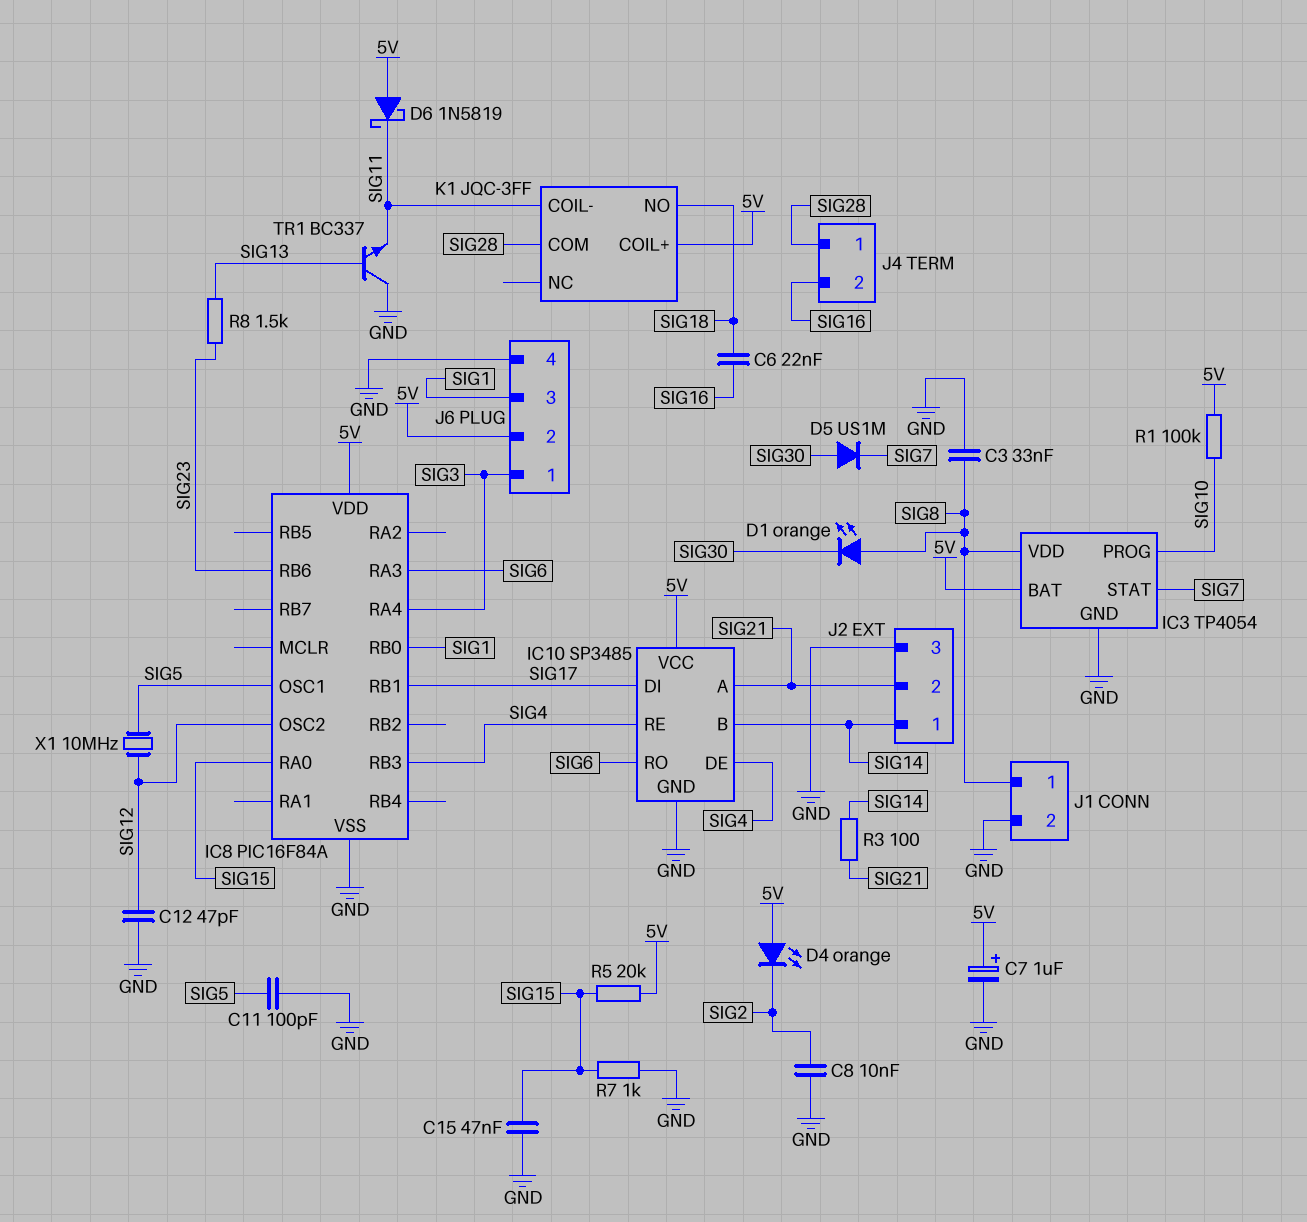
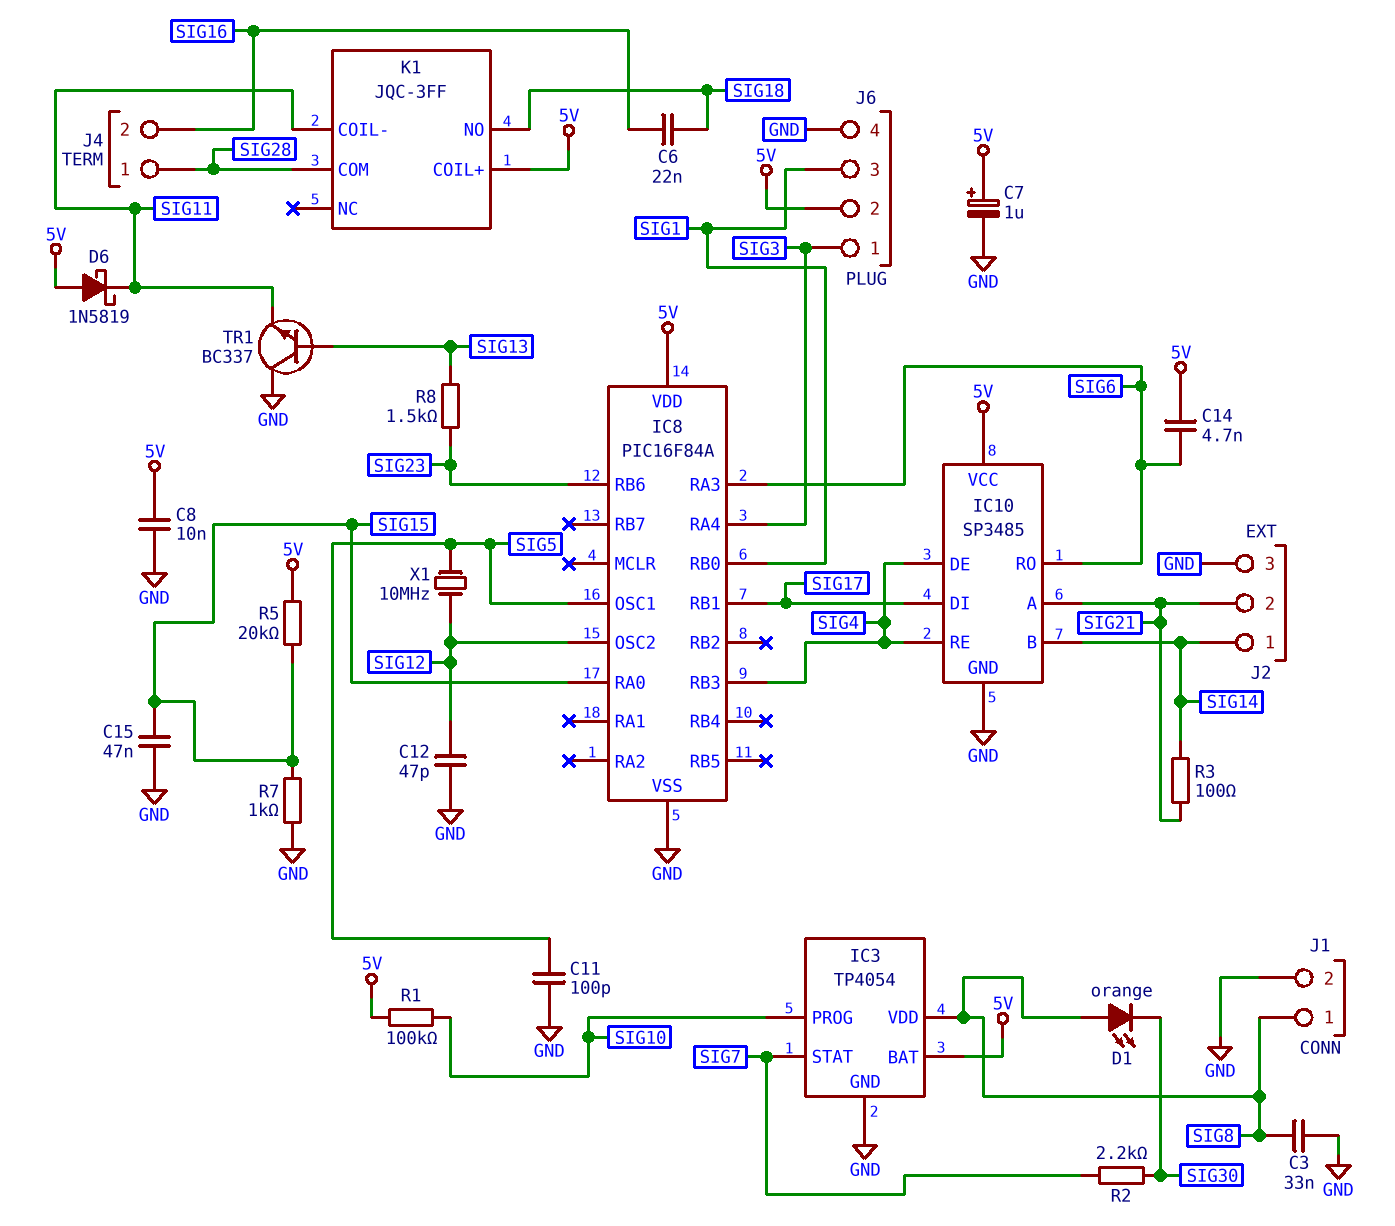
C8: 10nF (GND, SIG2) -> 10nF (5V, GND)
C14: none -> 4.7nF (5V, SIG6)
D4: LED orange (A 5V, K SIG2) -> none
D5: diode US1M (A SIG30, K SIG7) -> none
R2: none -> 2.2k (SIG7, SIG30)

